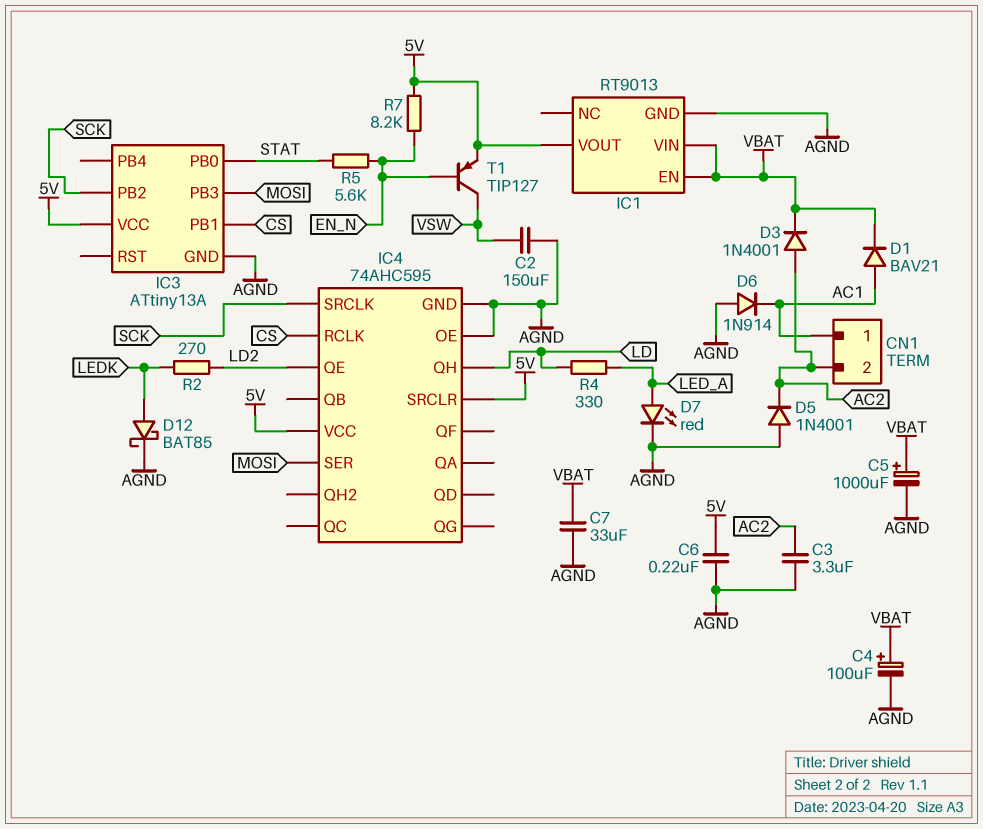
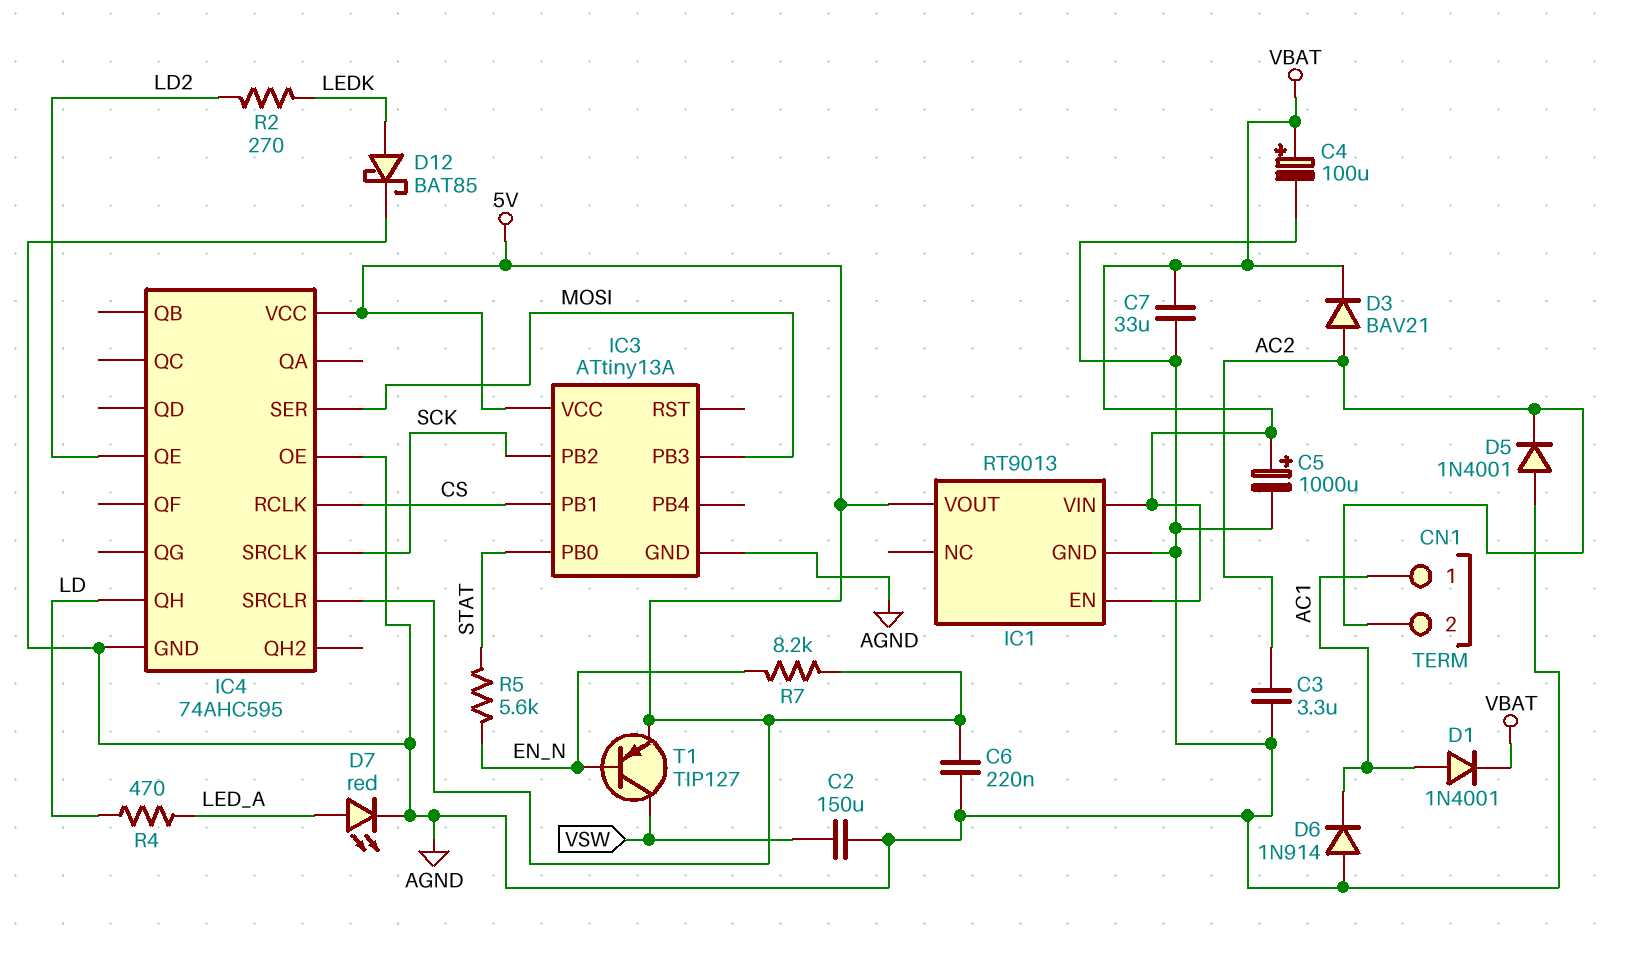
D1: diode BAV21 (A AC1, K VBAT) -> diode 1N4001 (A AC1, K VBAT)
D3: diode 1N4001 (A AC2, K VBAT) -> diode BAV21 (A AC2, K VBAT)
R4: 330 (LD, LED_A) -> 470 (LD, LED_A)

